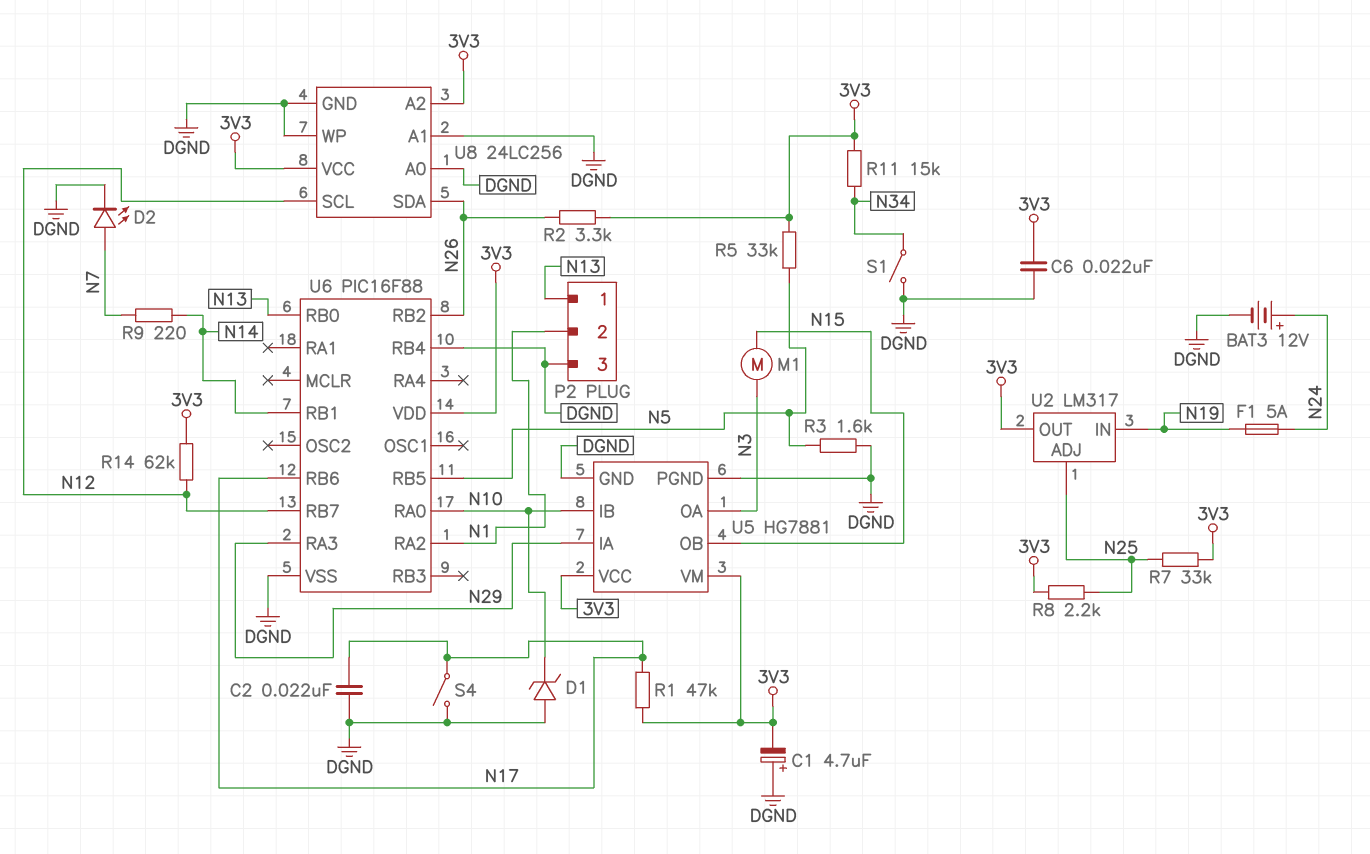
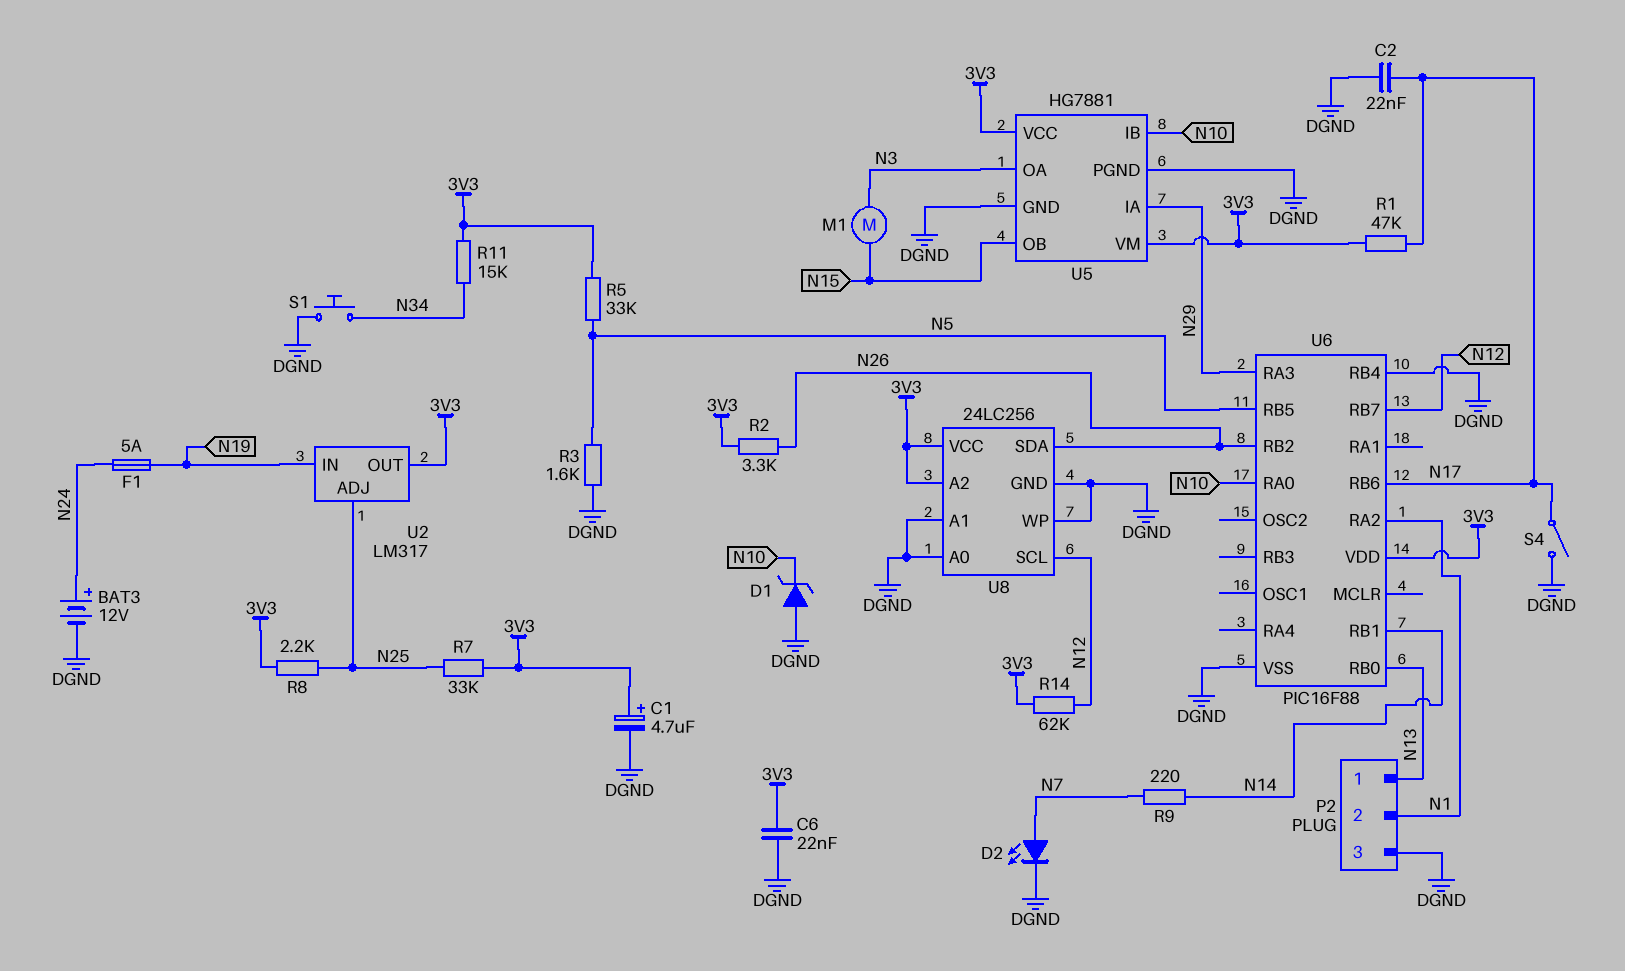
C1: 4.7uF (plus DGND, minus 3V3) -> 4.7uF (plus 3V3, minus DGND)
S1: switch (DGND, N34) -> button (DGND, N34)

